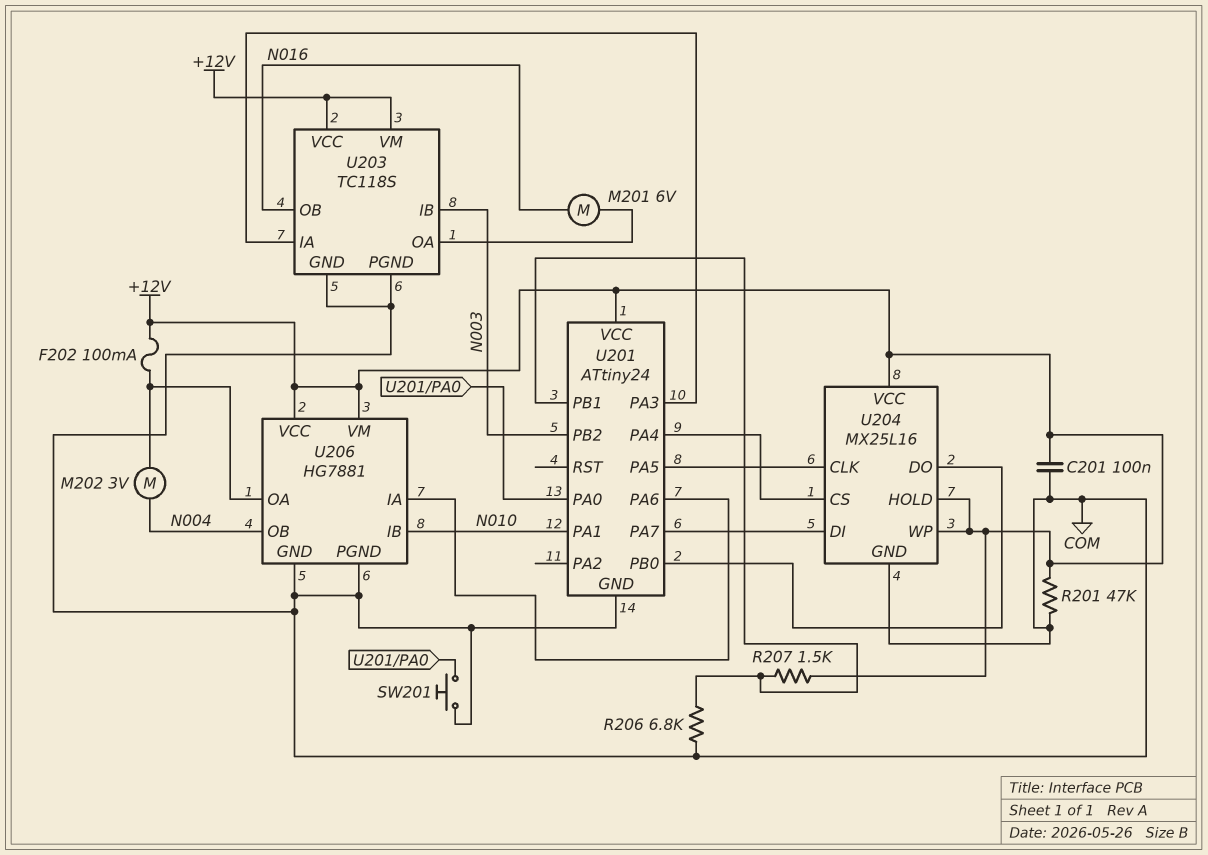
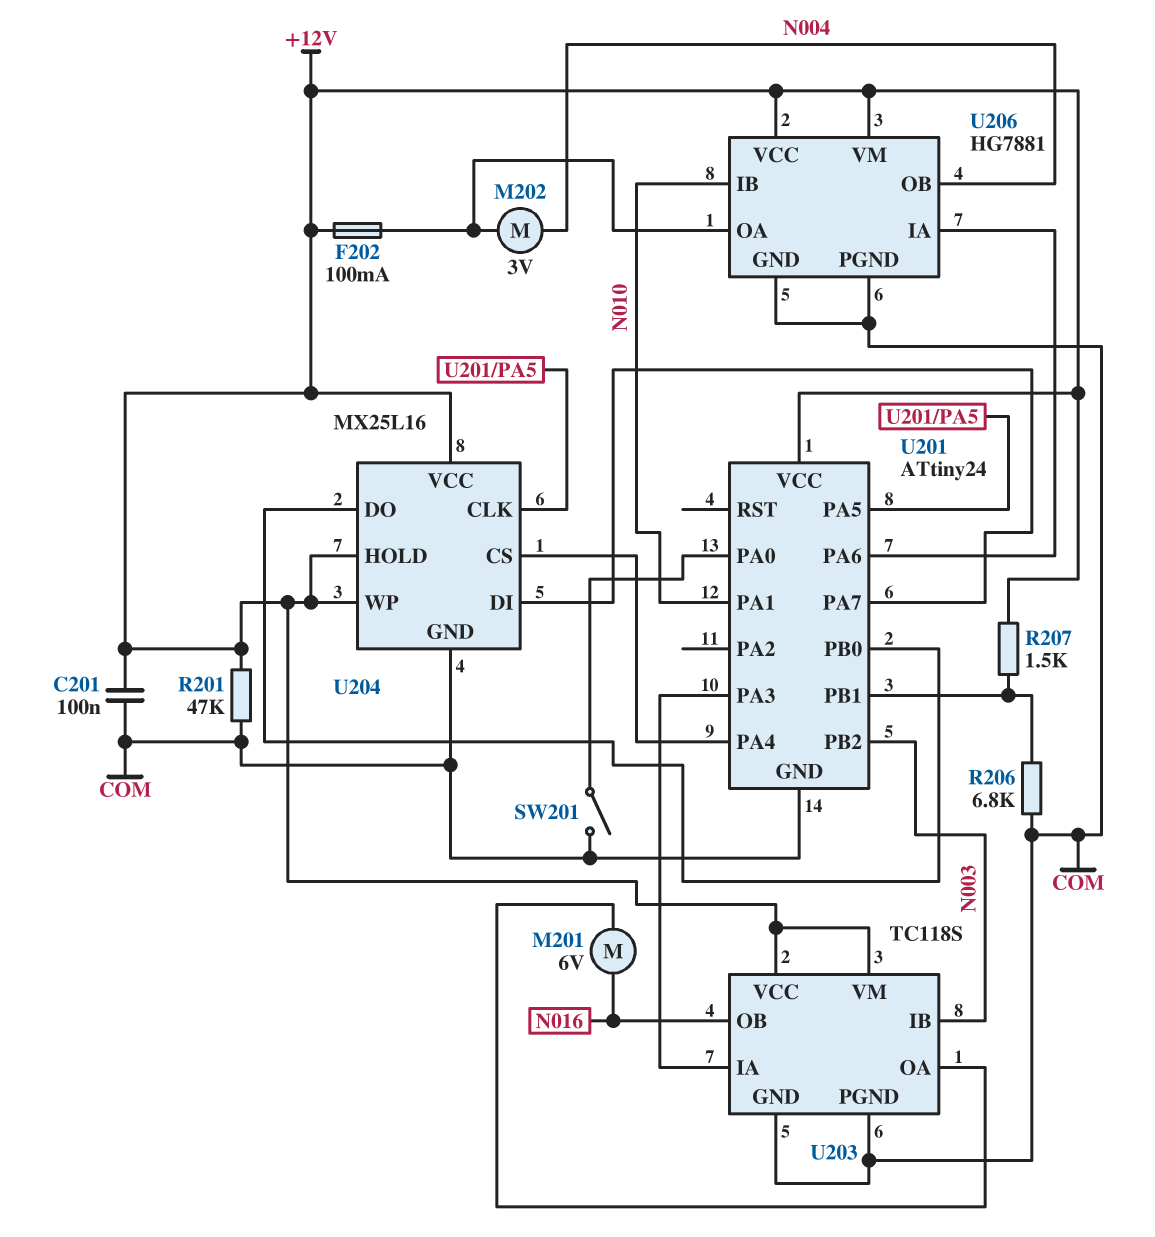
SW201: button (COM, U201/PA0) -> switch (COM, U201/PA0)

